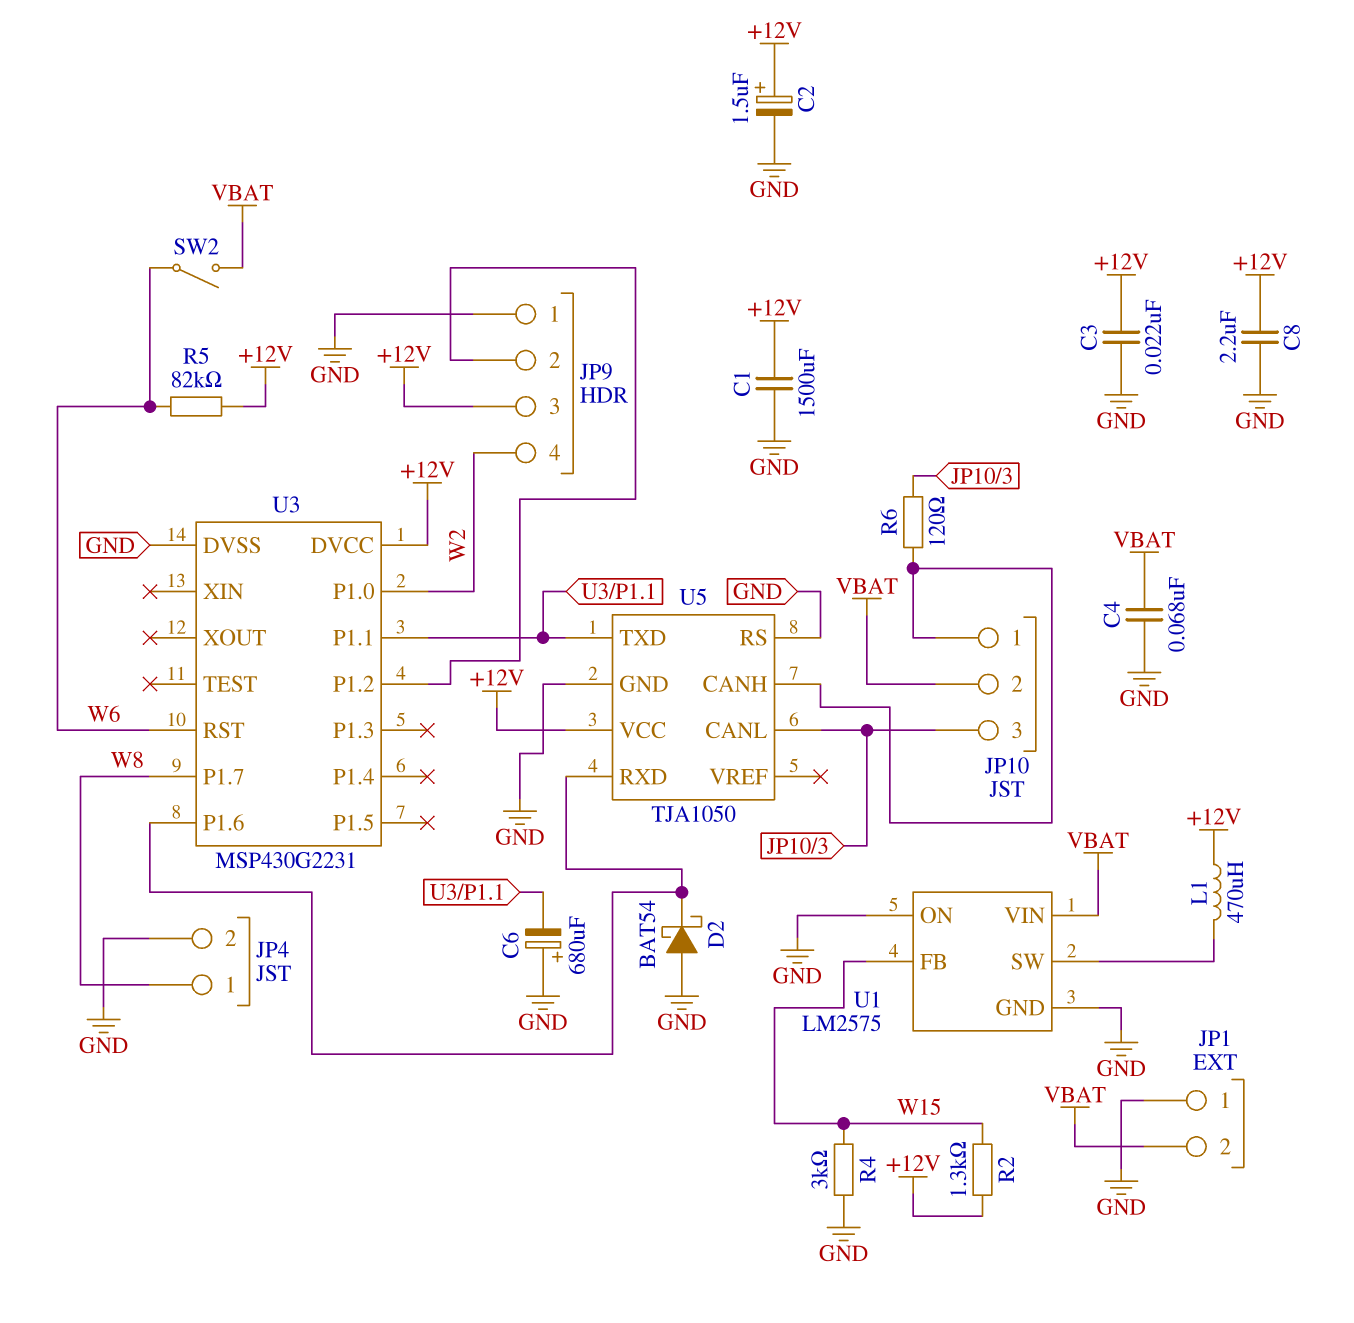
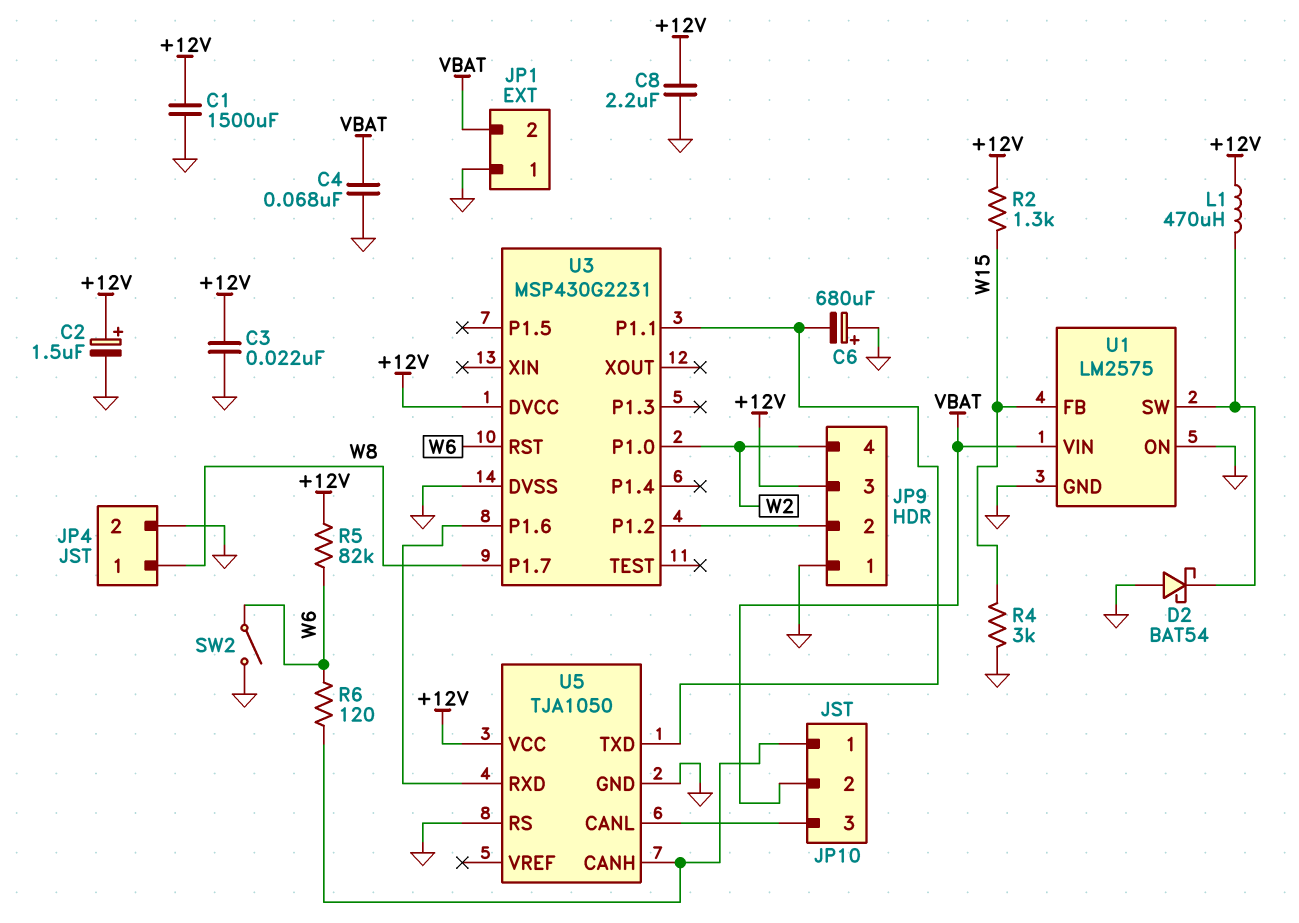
D2: schottky BAT54 (A GND, K U3/P1.6) -> schottky BAT54 (A GND, K U1/SW)
R6: 120 (JP10/1, JP10/3) -> 120 (JP10/1, W6)
SW2: switch (VBAT, W6) -> switch (GND, W6)

